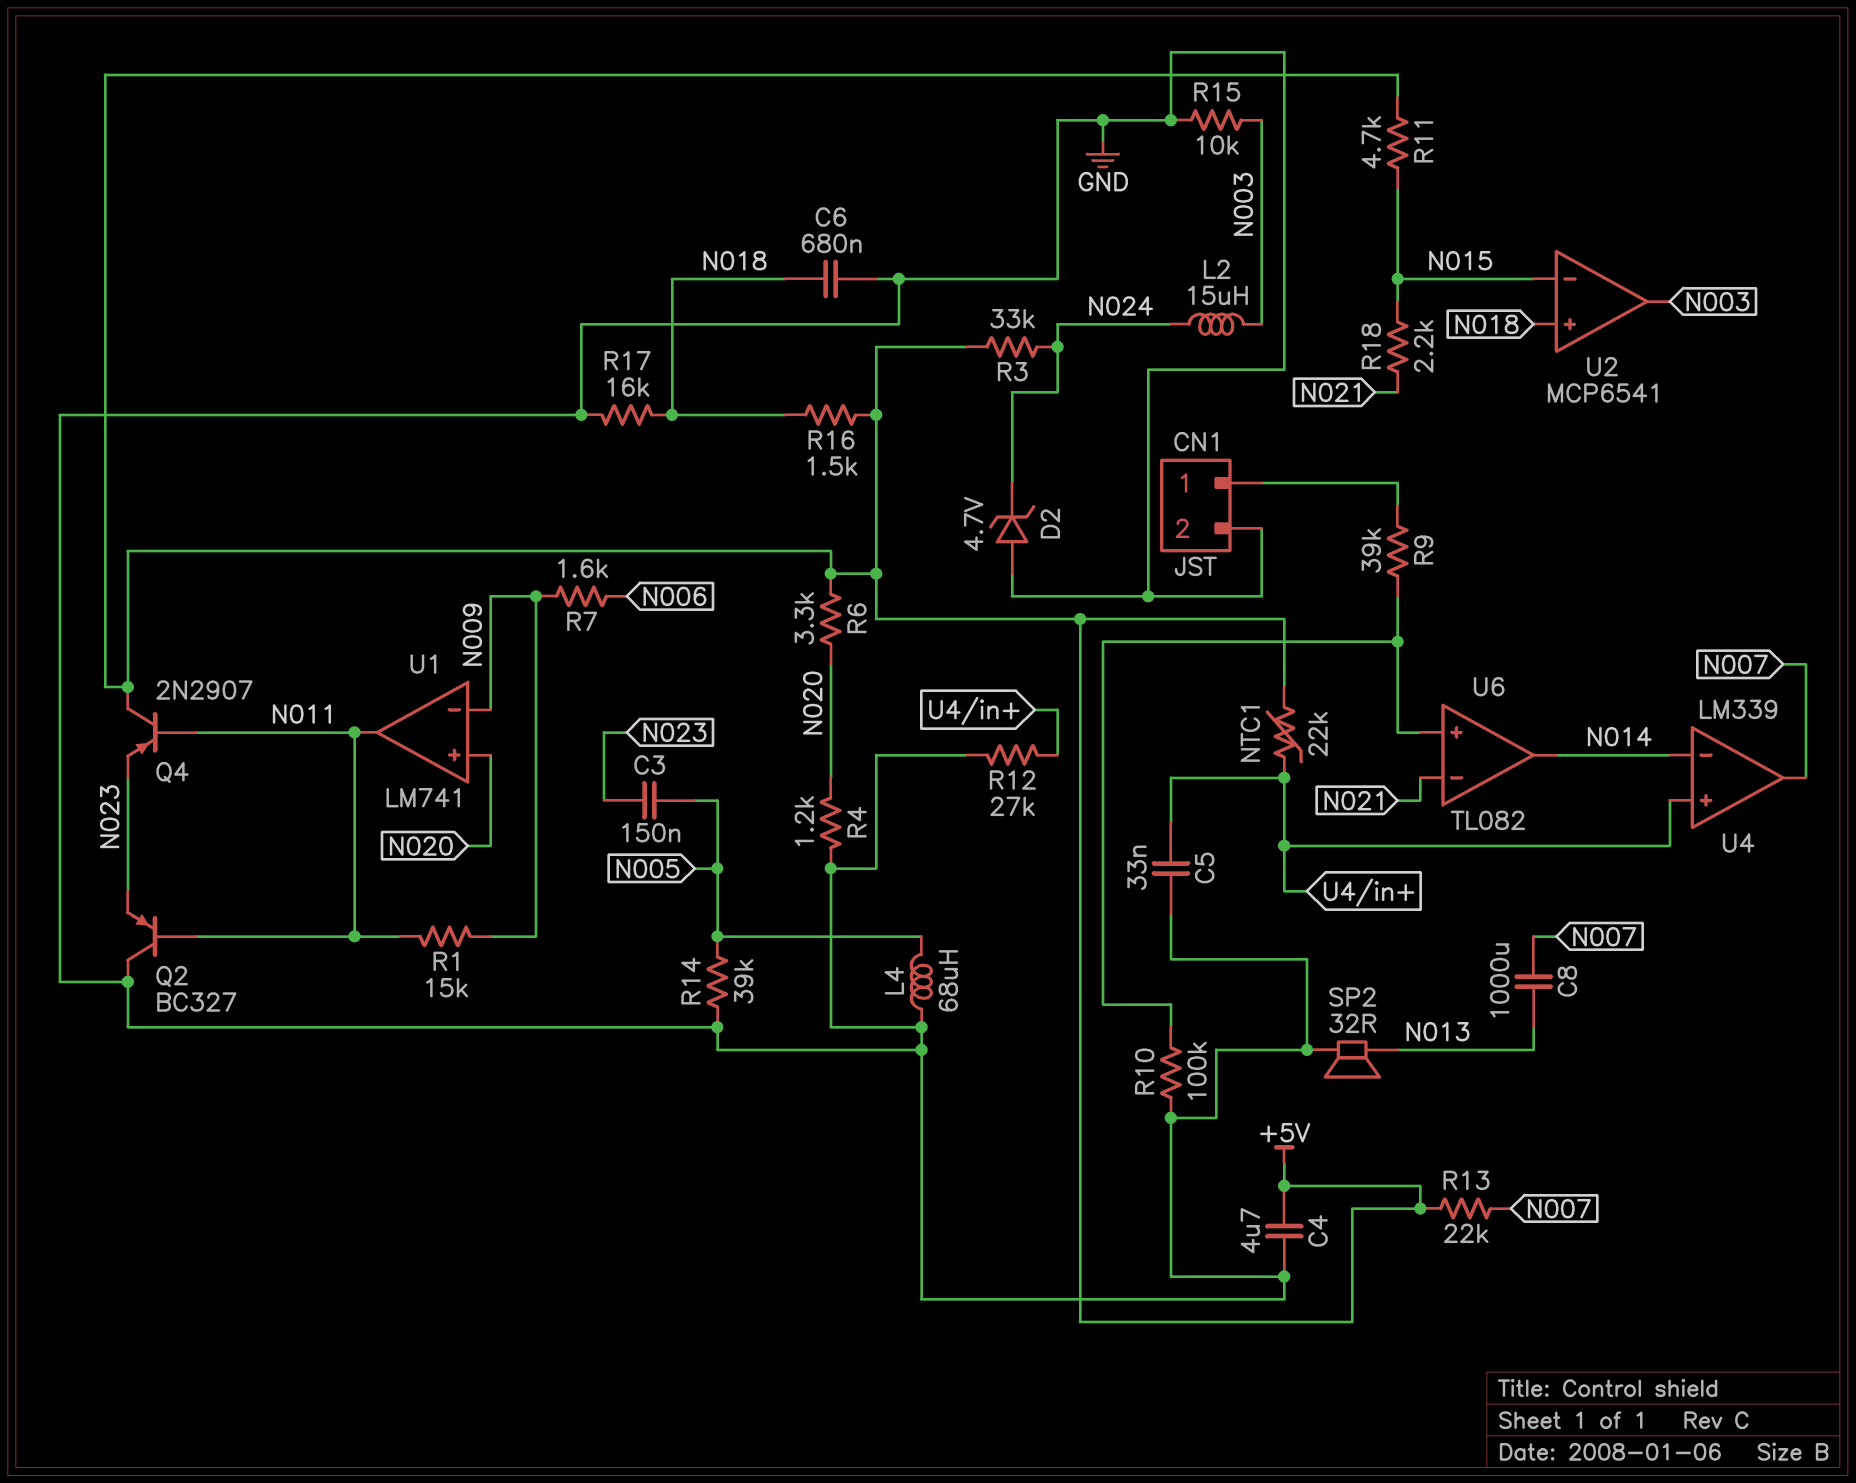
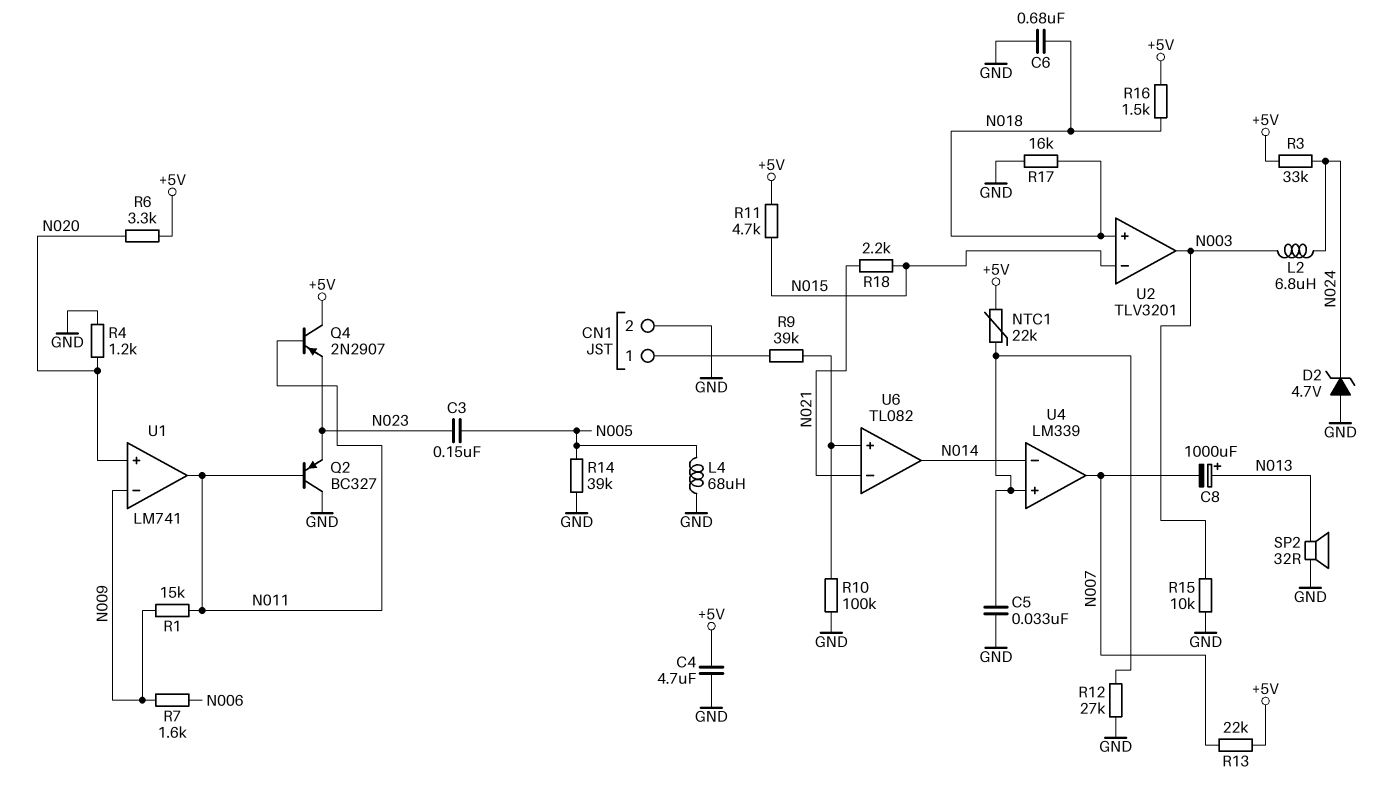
C8: 1000uF (N007, N013) -> 1000uF (plus N013, minus N007)
L2: 15uH (N003, N024) -> 6.8uH (N003, N024)
U2: MCP6541 -> TLV3201

